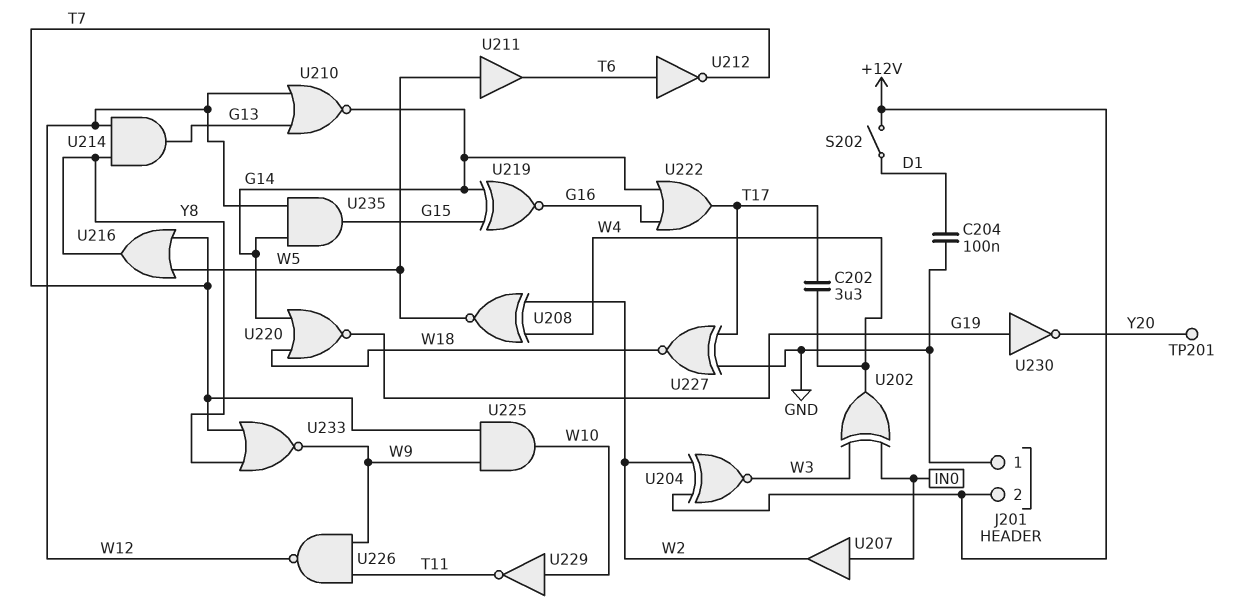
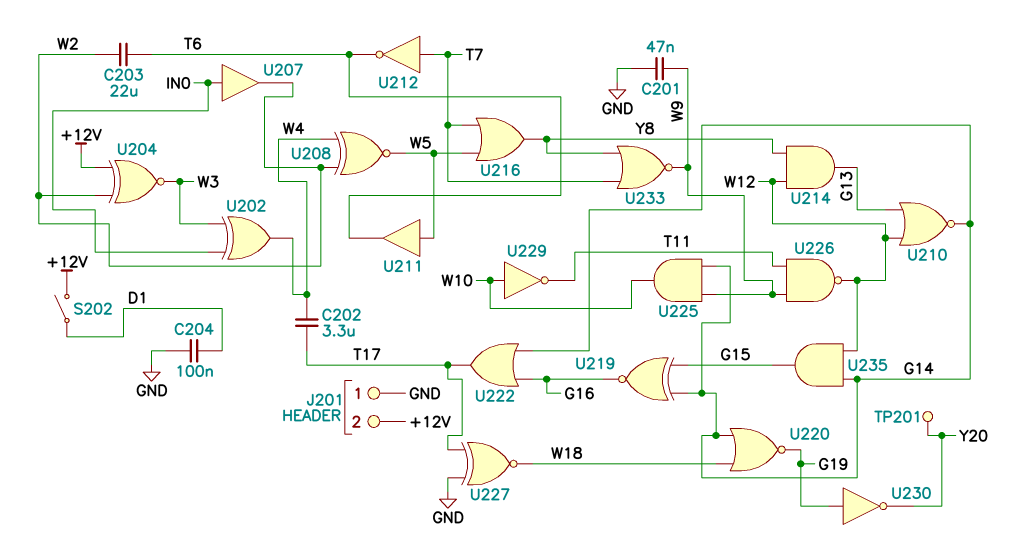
C201: none -> 47nF (GND, W9)
C203: none -> 22uF (T6, W2)
U212: NOT (in T6, out T7) -> NOT (in T7, out T6)
U225: AND (in T7, in W9, out W10) -> AND (in G14, in W9, out W10)

